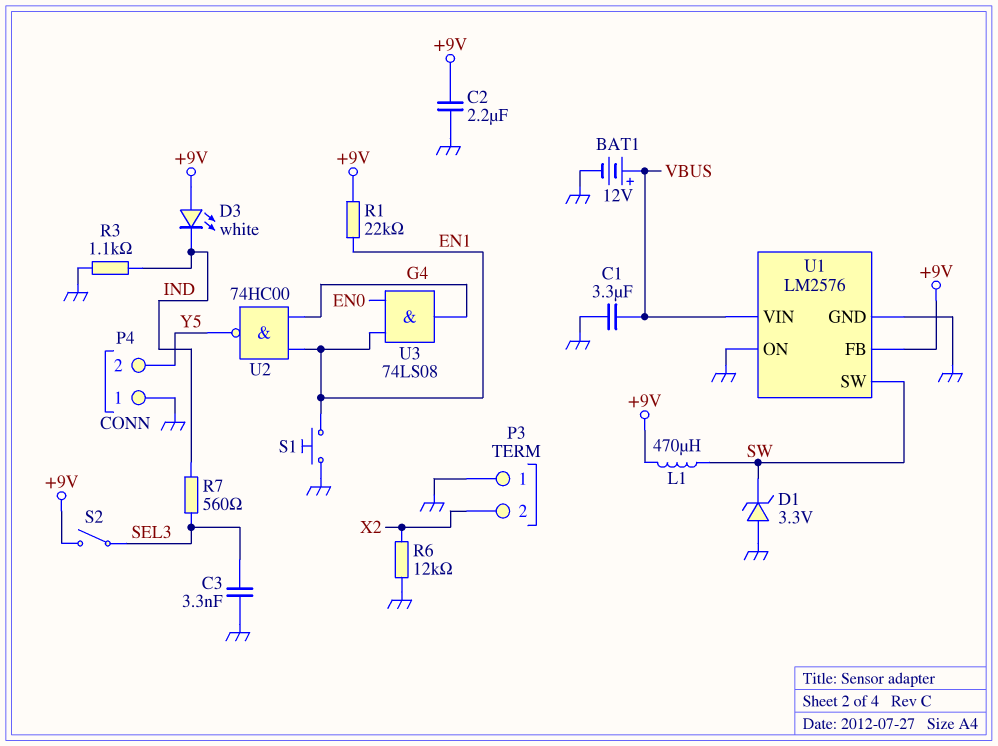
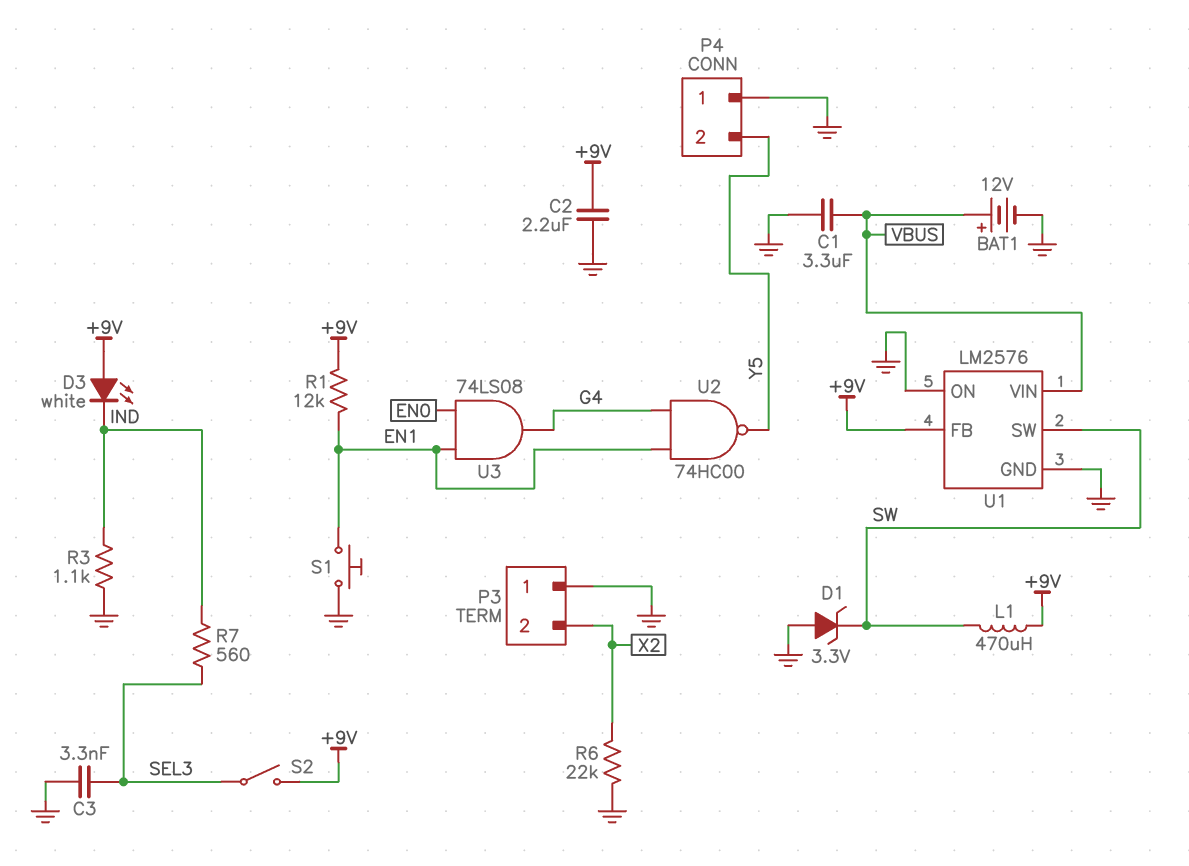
R1: 22k (+9V, EN1) -> 12k (+9V, EN1)
R6: 12k (GND, X2) -> 22k (GND, X2)

